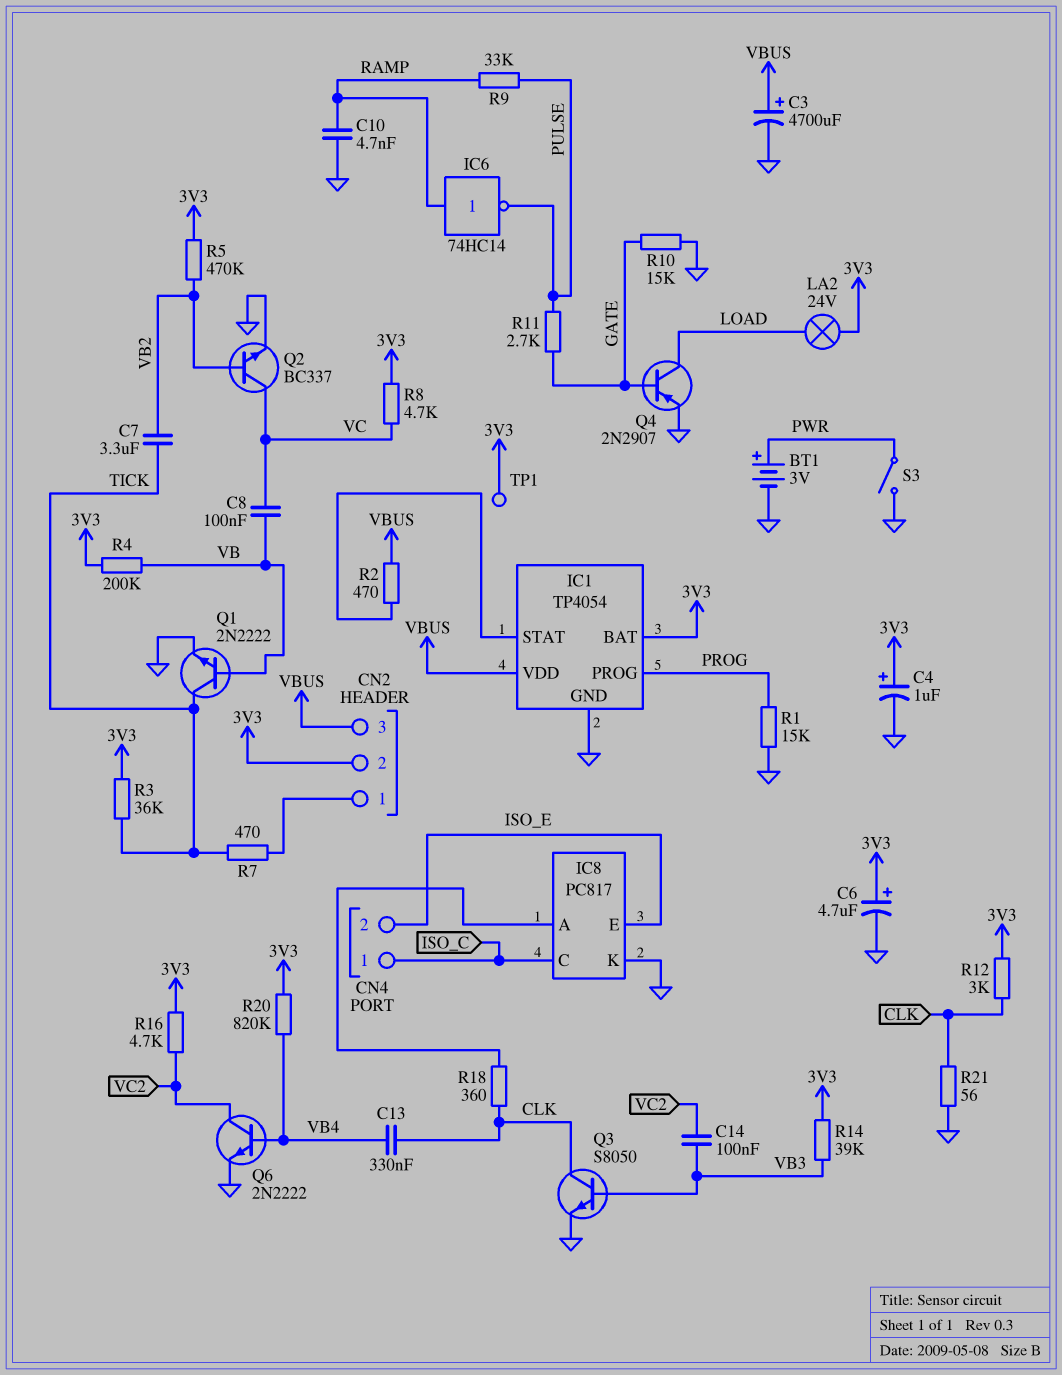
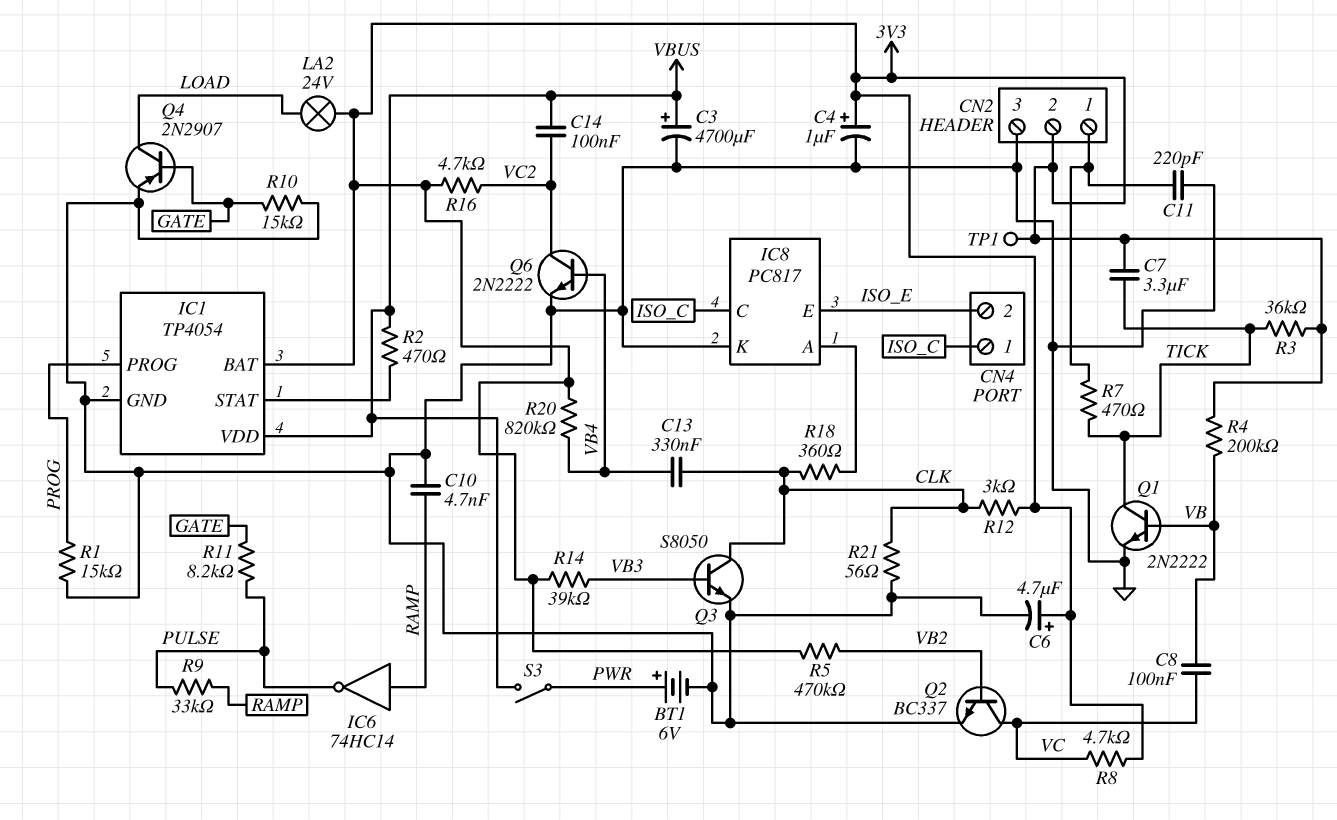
BT1: 3V (plus PWR, minus GND) -> 6V (plus PWR, minus GND)
C7: 3.3uF (TICK, VB2) -> 3.3uF (3V3, TICK)
C11: none -> 220pF (CN2/1, GND)
C14: 100nF (VB3, VC2) -> 100nF (VBUS, VC2)
CN2 pin 3: VBUS -> GND
R11: 2.7k (GATE, PULSE) -> 8.2k (GATE, PULSE)
S3: switch (GND, PWR) -> switch (PWR, VBUS)

